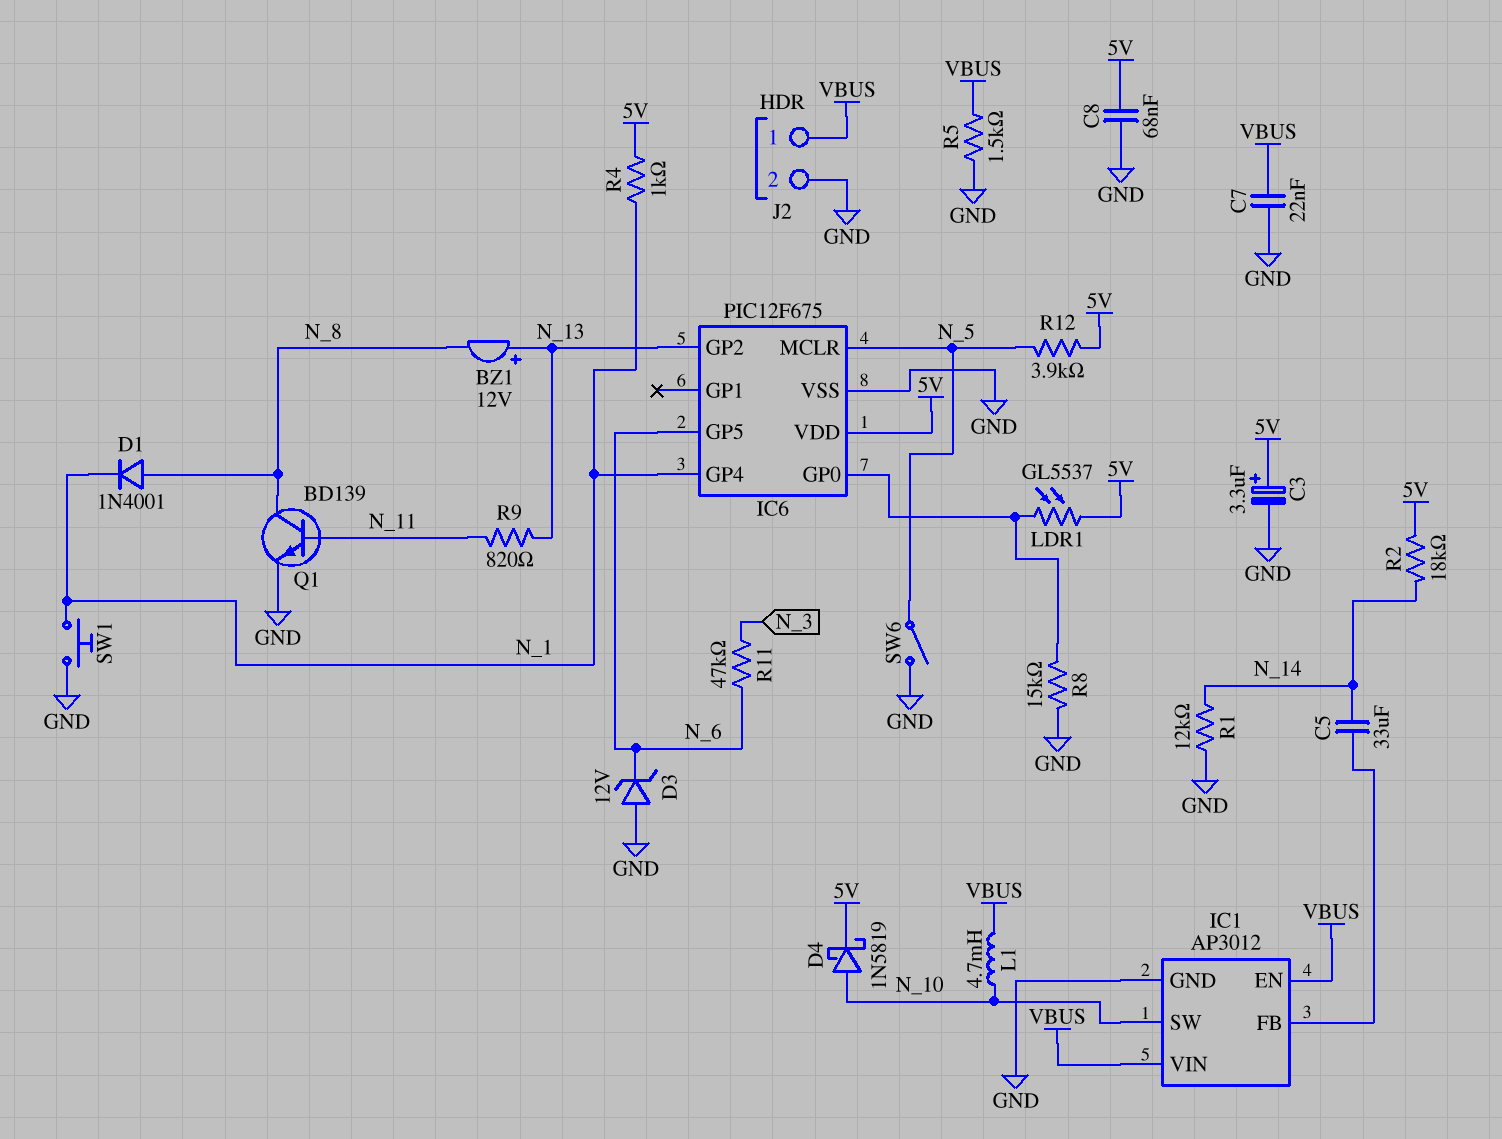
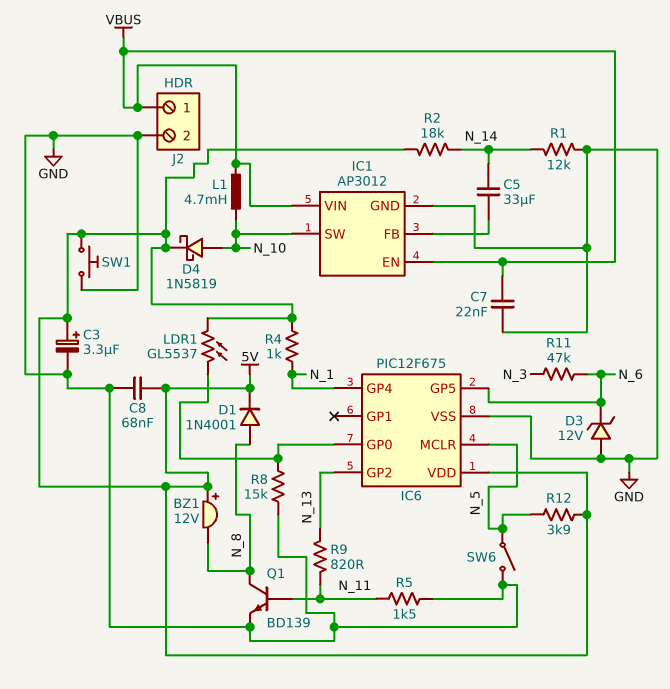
BZ1: buzzer 12V (plus N_13, minus N_8) -> buzzer 12V (plus 5V, minus N_8)
D1: diode 1N4001 (A N_8, K N_1) -> diode 1N4001 (A N_8, K 5V)
R5: 1.5k (GND, VBUS) -> 1.5k (GND, N_11)
SW1: button (GND, N_1) -> button (5V, GND)

